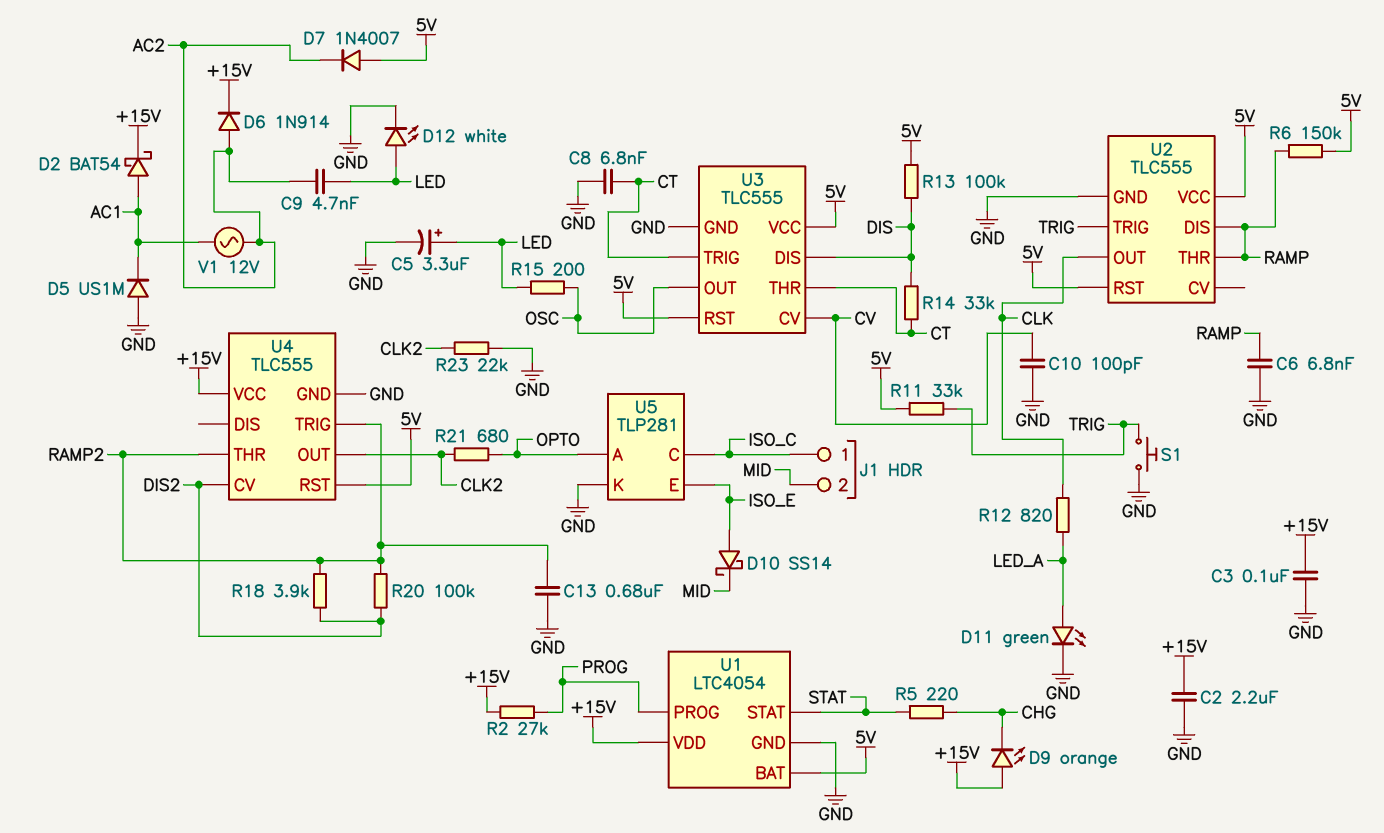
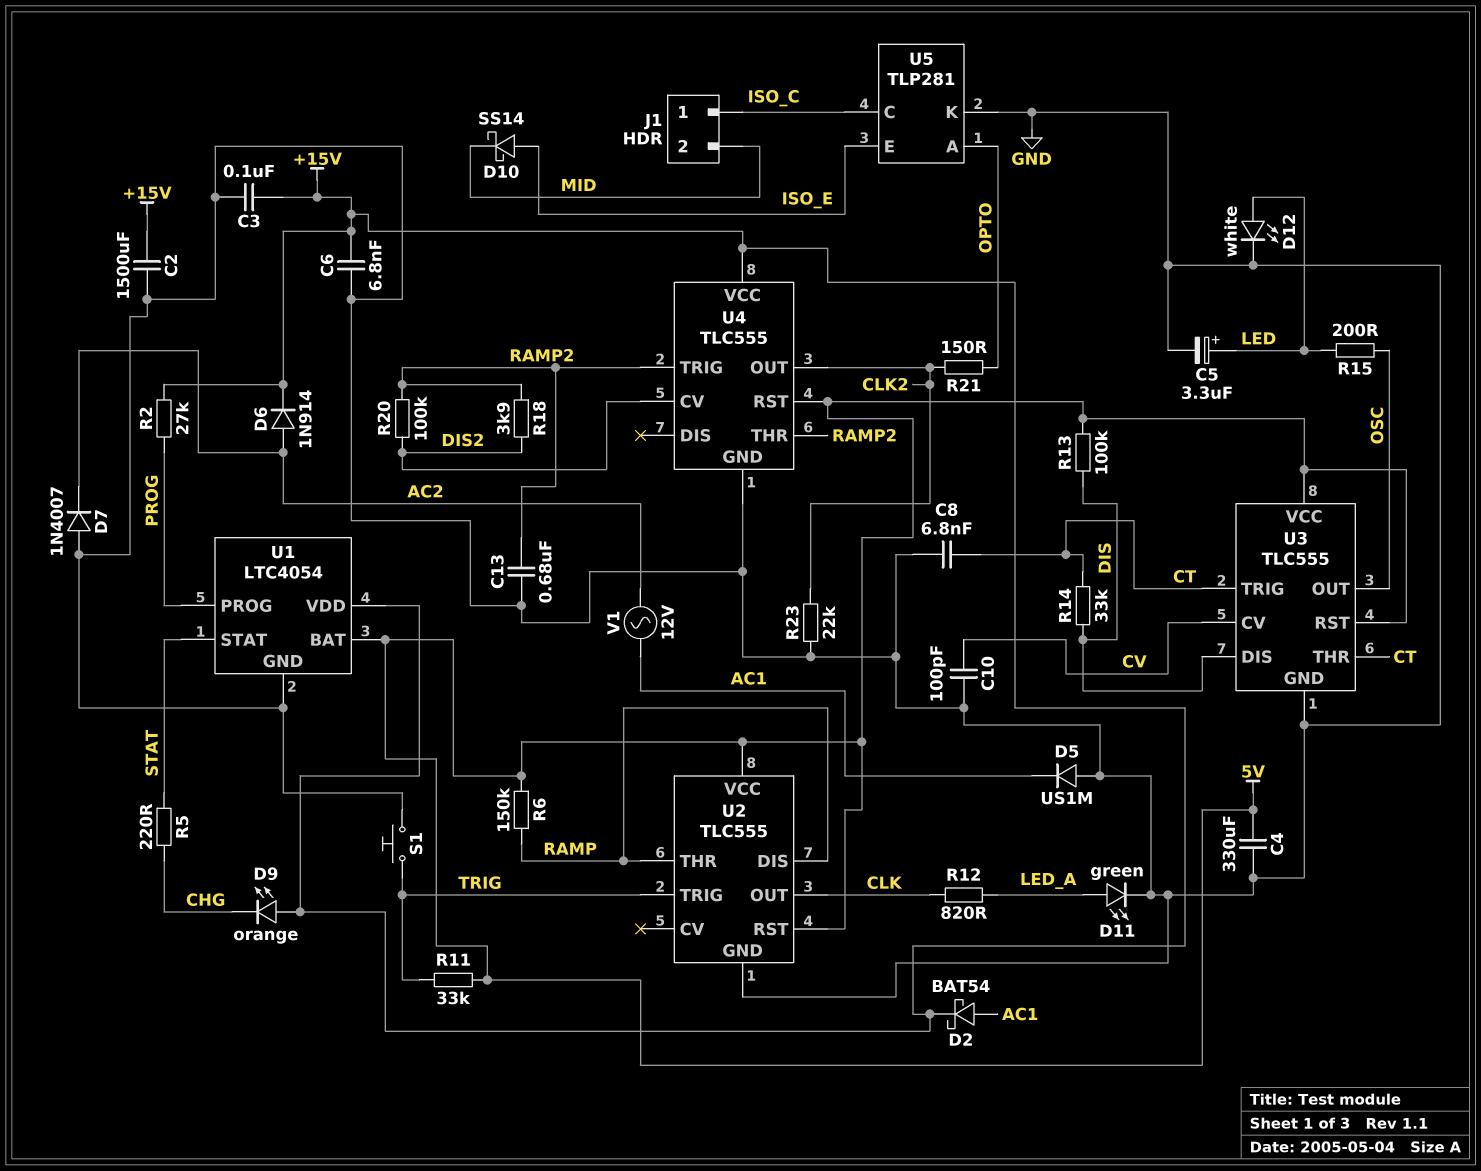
C2: 2.2uF (+15V, GND) -> 1500uF (+15V, GND)
C4: none -> 330uF (5V, GND)
C6: 6.8nF (GND, RAMP) -> 6.8nF (+15V, GND)
C9: 4.7nF (AC2, LED) -> none
D7: diode 1N4007 (A 5V, K AC2) -> diode 1N4007 (A GND, K AC2)
R21: 680 (CLK2, OPTO) -> 150 (CLK2, OPTO)

